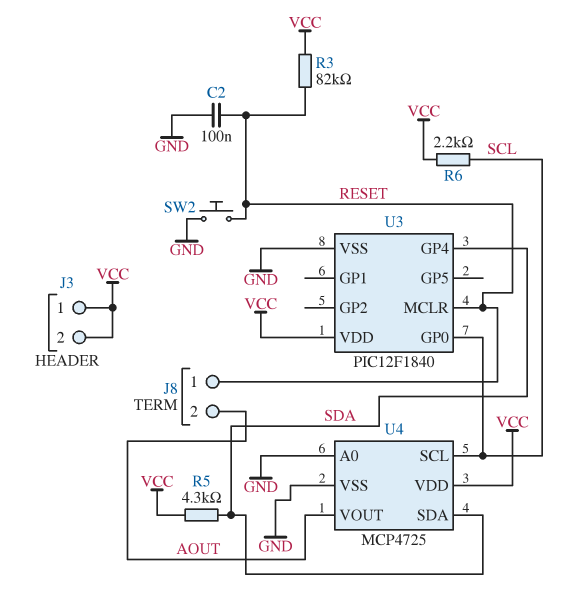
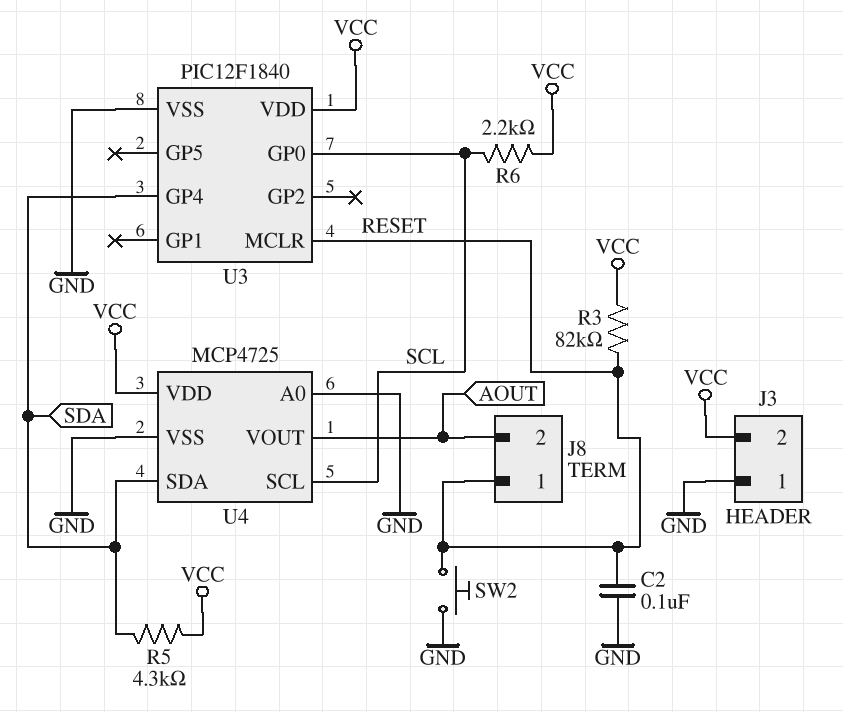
J3 pin 1: VCC -> GND

